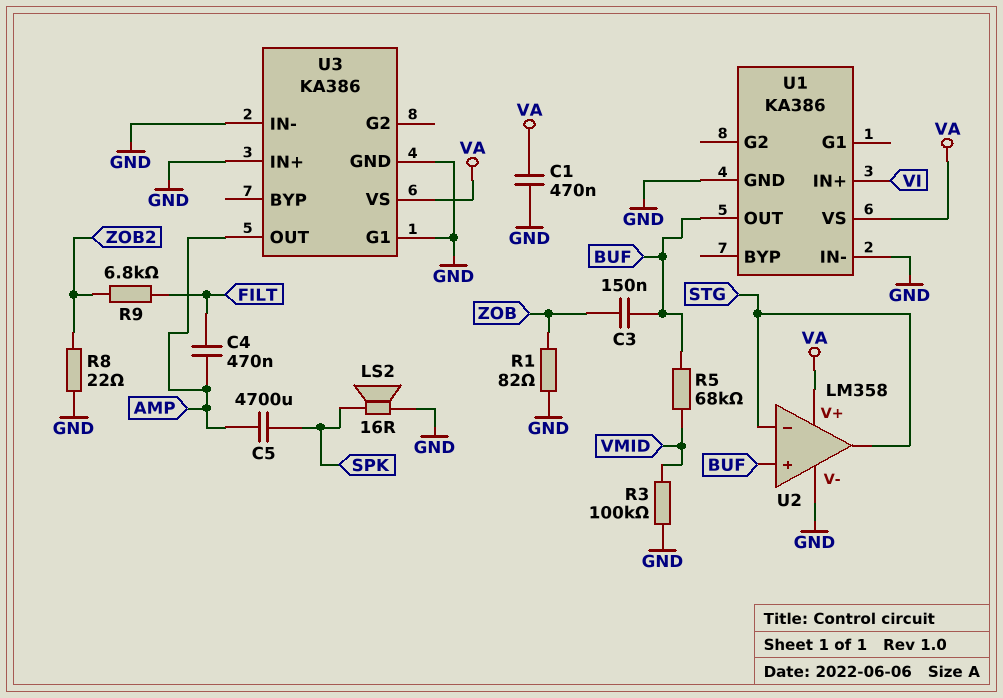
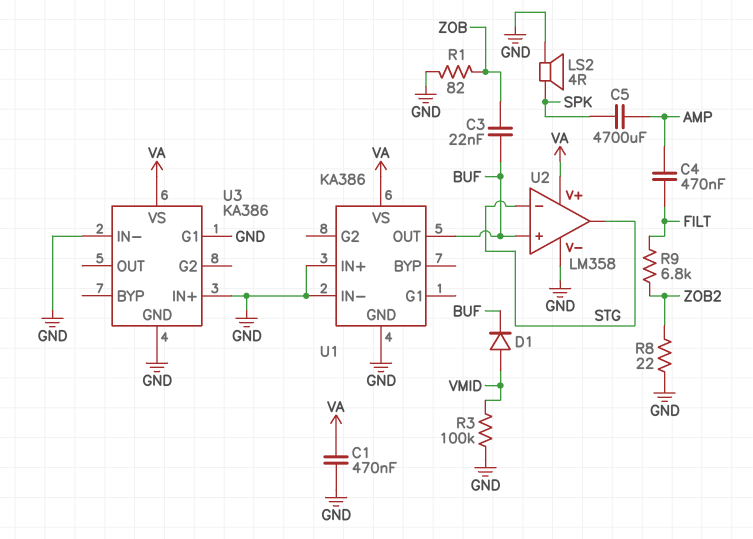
C3: 150nF (BUF, ZOB) -> 22nF (BUF, ZOB)
D1: none -> diode (A VMID, K BUF)
LS2: speaker 16R (GND, SPK) -> speaker 4R (GND, SPK)
R5: 68k (BUF, VMID) -> none
U1 pin IN+: VI -> GND
U3 pin OUT: AMP -> none

